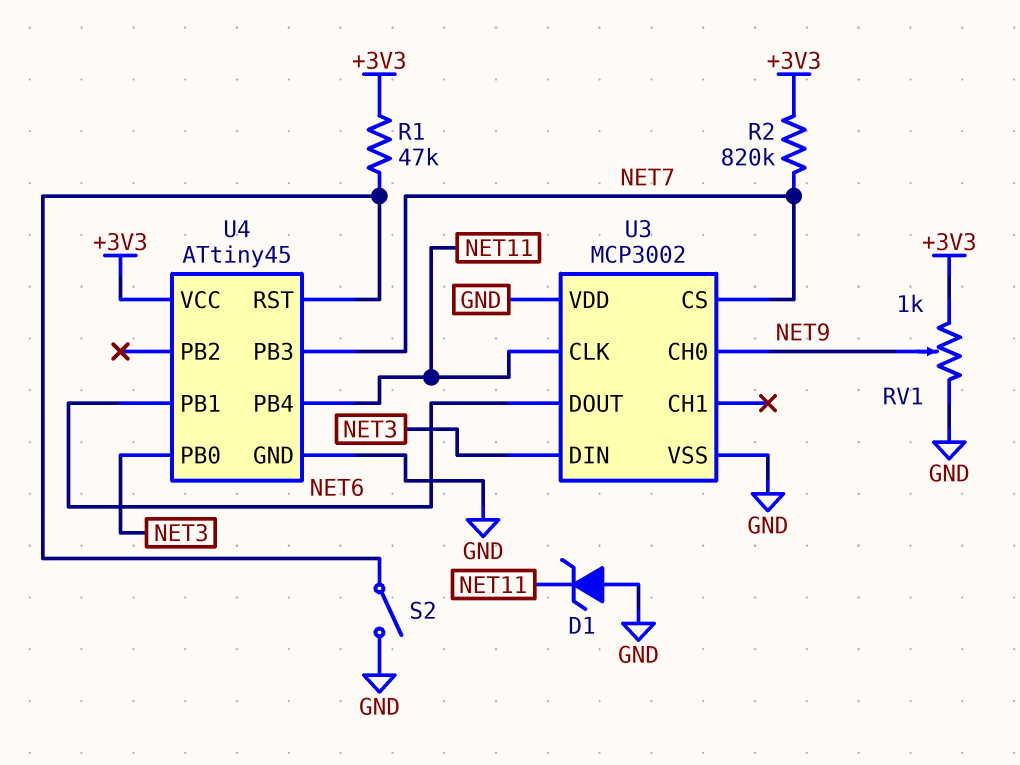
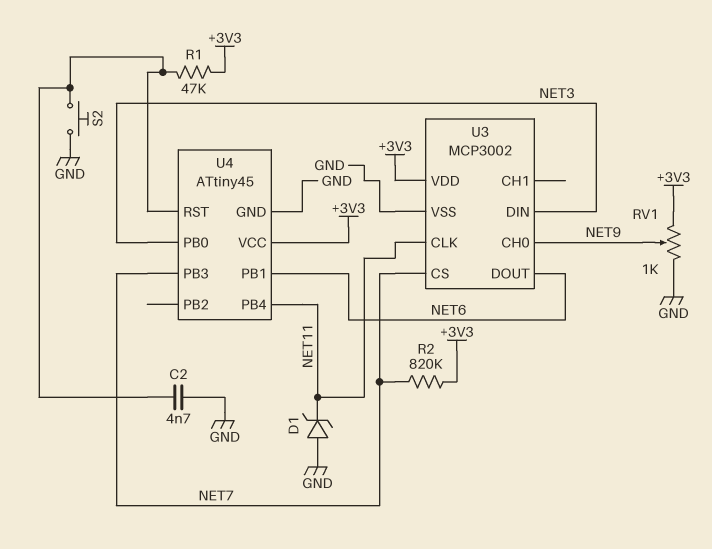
C2: none -> 4.7nF (GND, U4/RST)
S2: switch (GND, U4/RST) -> button (GND, U4/RST)
U3 pin VDD: GND -> +3V3

